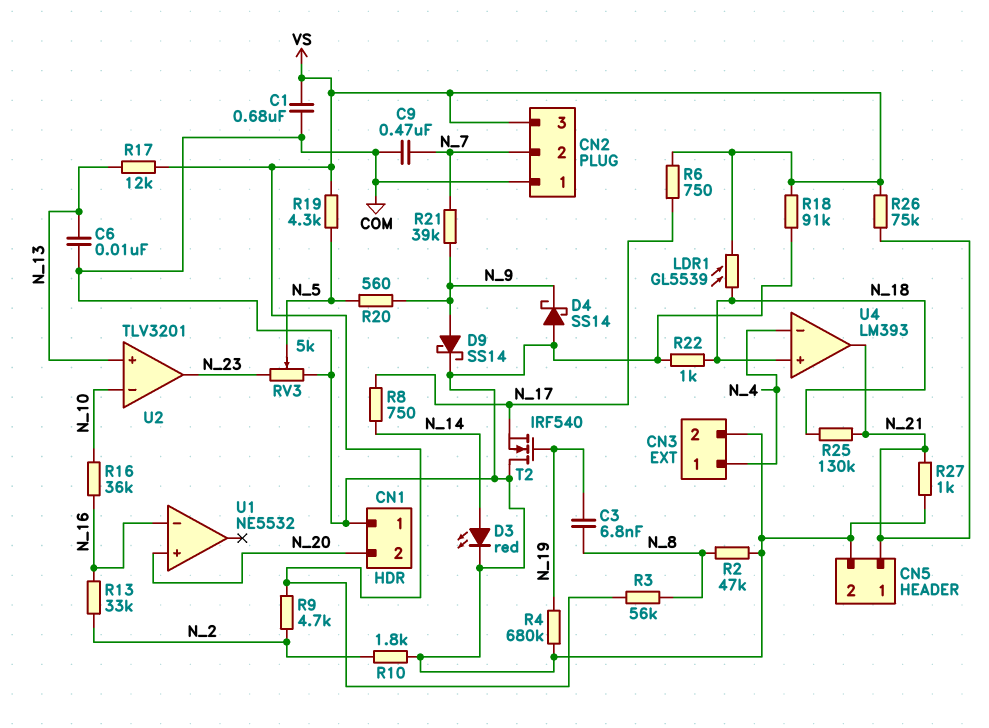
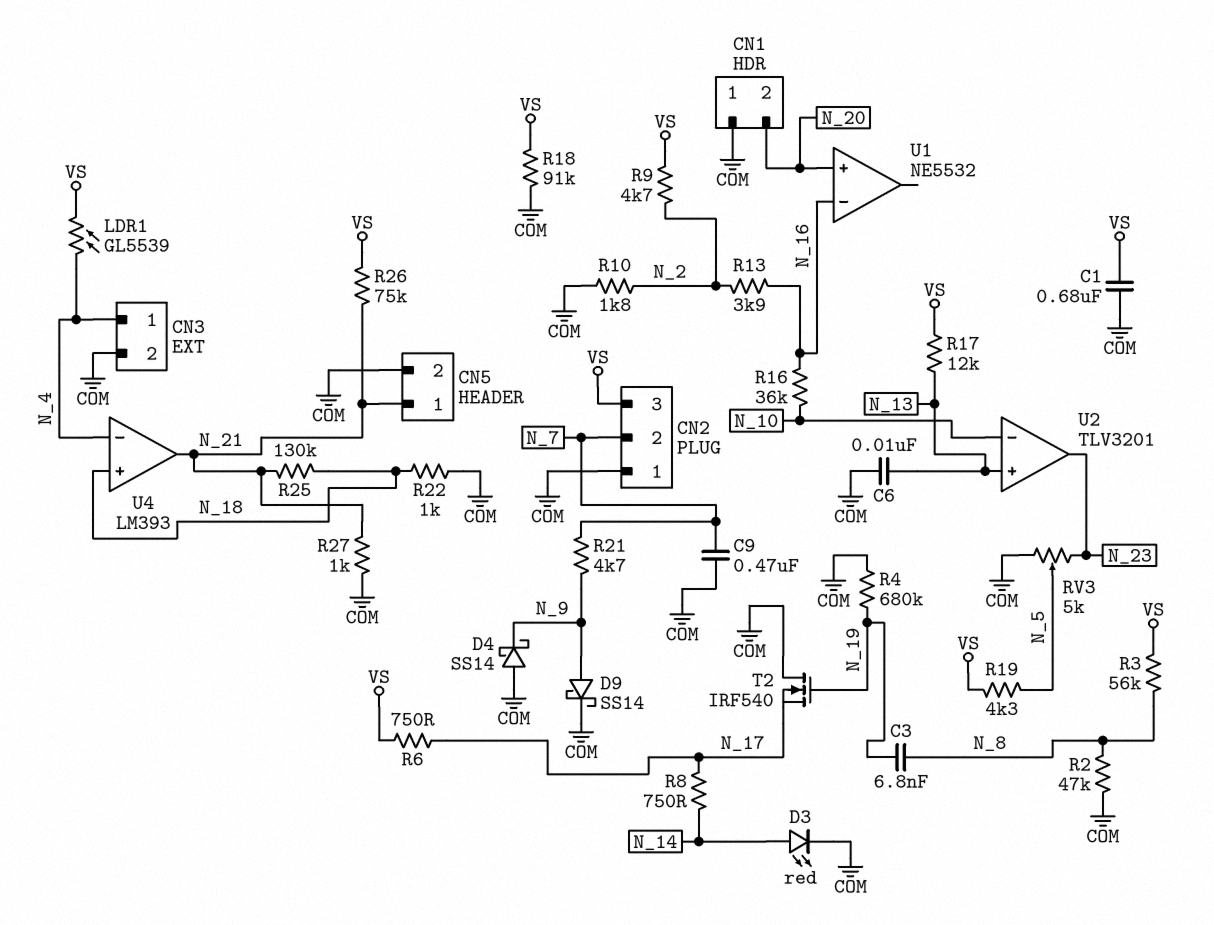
LDR1: GL5539 (N_18, VS) -> GL5539 (N_4, VS)
R13: 33k (N_2, N_16) -> 3.9k (N_2, N_16)
R20: 560 (N_5, N_9) -> none
R21: 39k (N_7, N_9) -> 4.7k (N_7, N_9)

